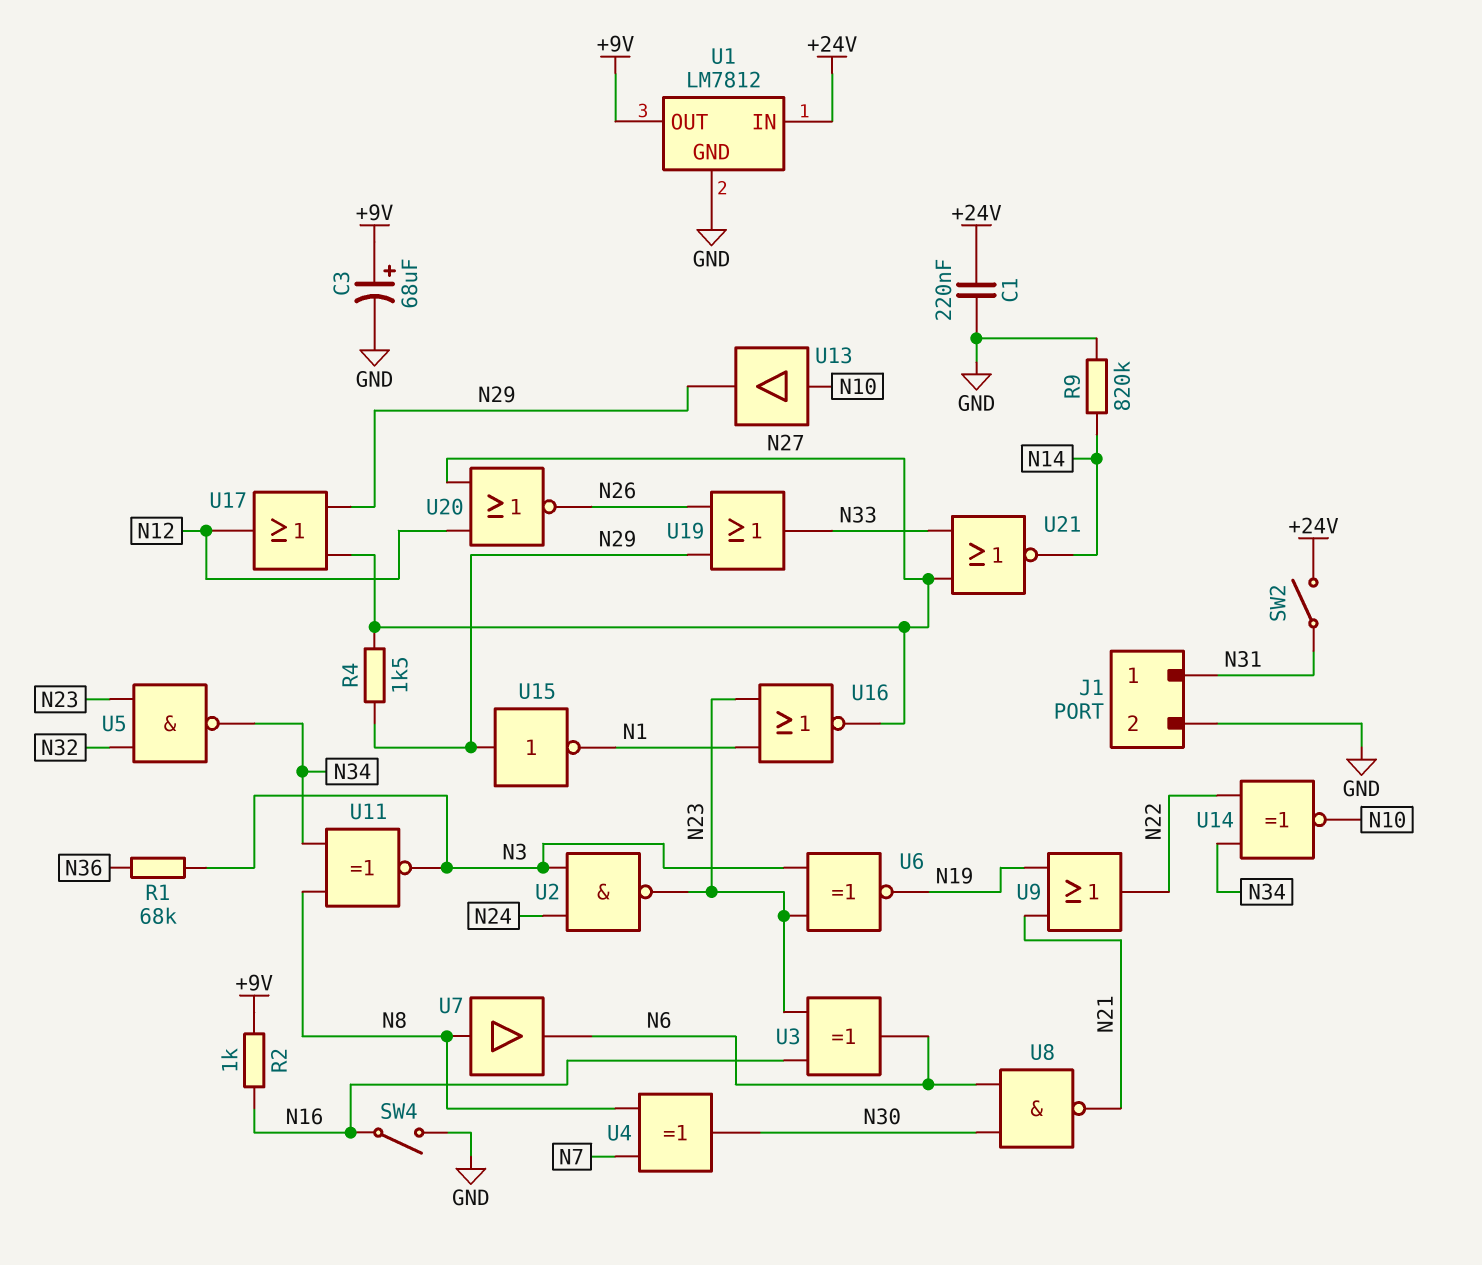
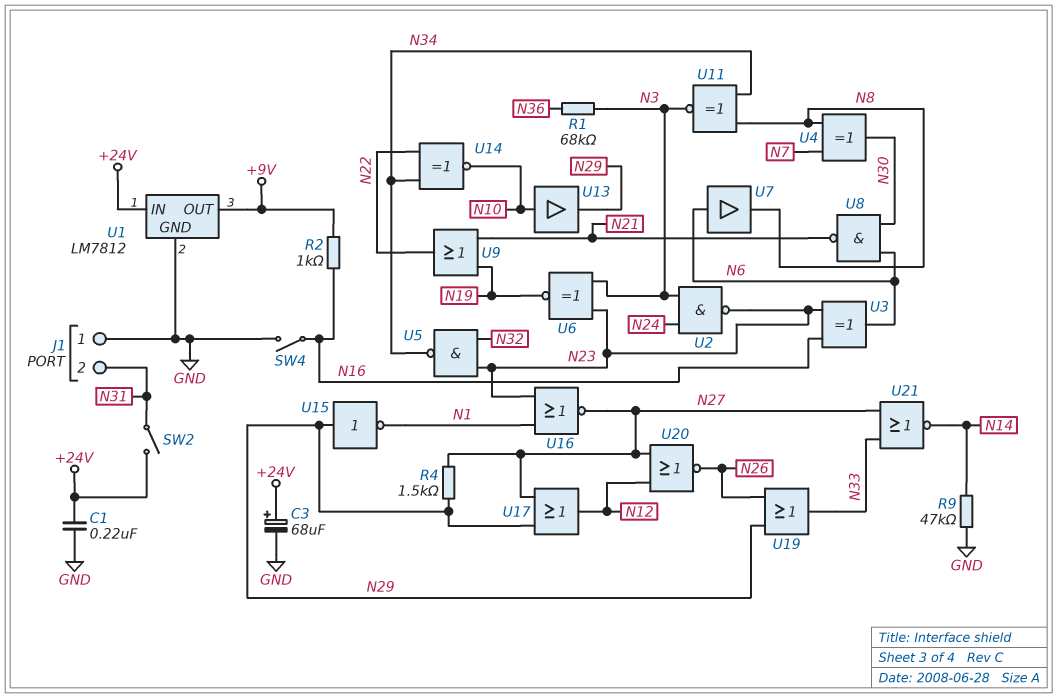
C3: 68uF (plus +9V, minus GND) -> 68uF (plus +24V, minus GND)
J1 pin 1: N31 -> GND
J1 pin 2: GND -> N31
R9: 820k (GND, N14) -> 47k (GND, N14)
U7: buffer (in N8, out N6) -> buffer (in N6, out N8)

